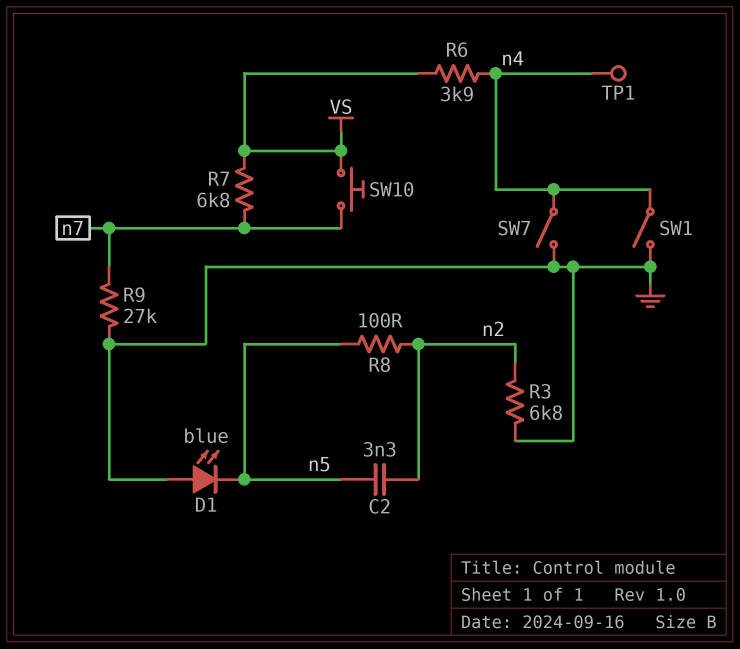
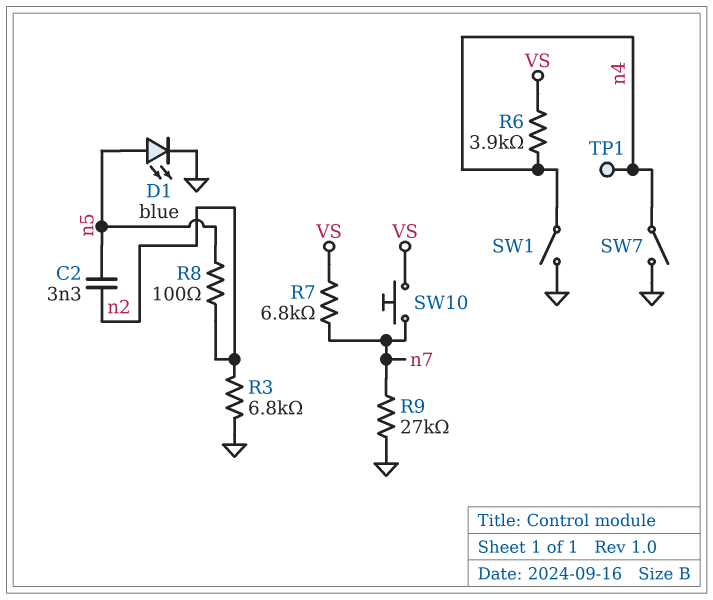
D1: LED blue (A GND, K n5) -> LED blue (A n5, K GND)

